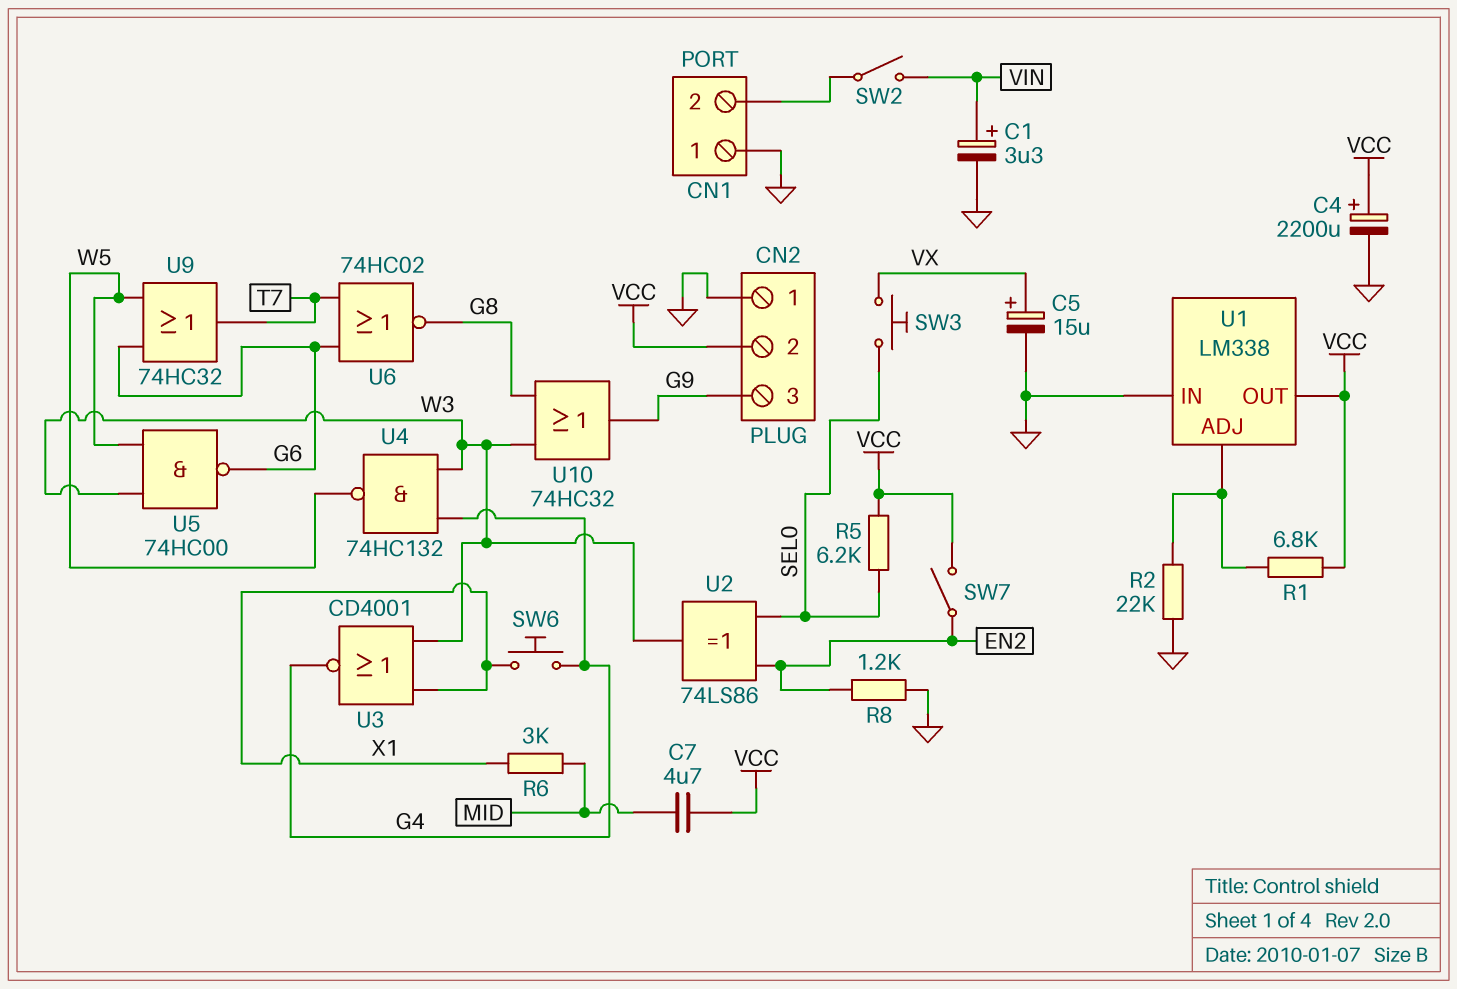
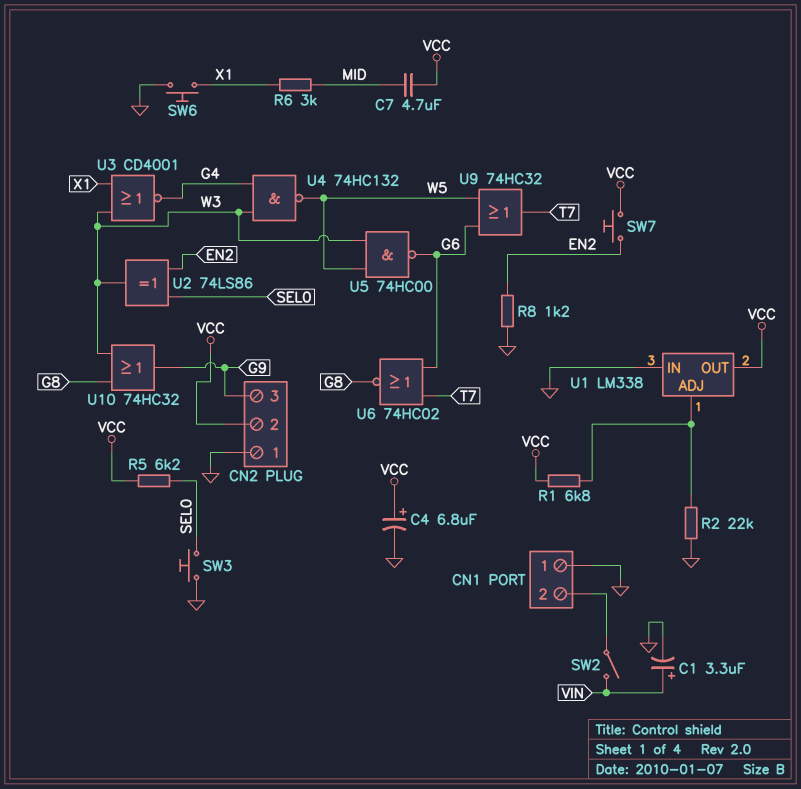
C4: 2200uF (plus VCC, minus GND) -> 6.8uF (plus VCC, minus GND)
C5: 15uF (plus VX, minus GND) -> none
SW3: button (SEL0, VX) -> button (GND, SEL0)
SW6: button (G4, X1) -> button (GND, X1)
SW7: switch (EN2, VCC) -> button (EN2, VCC)

